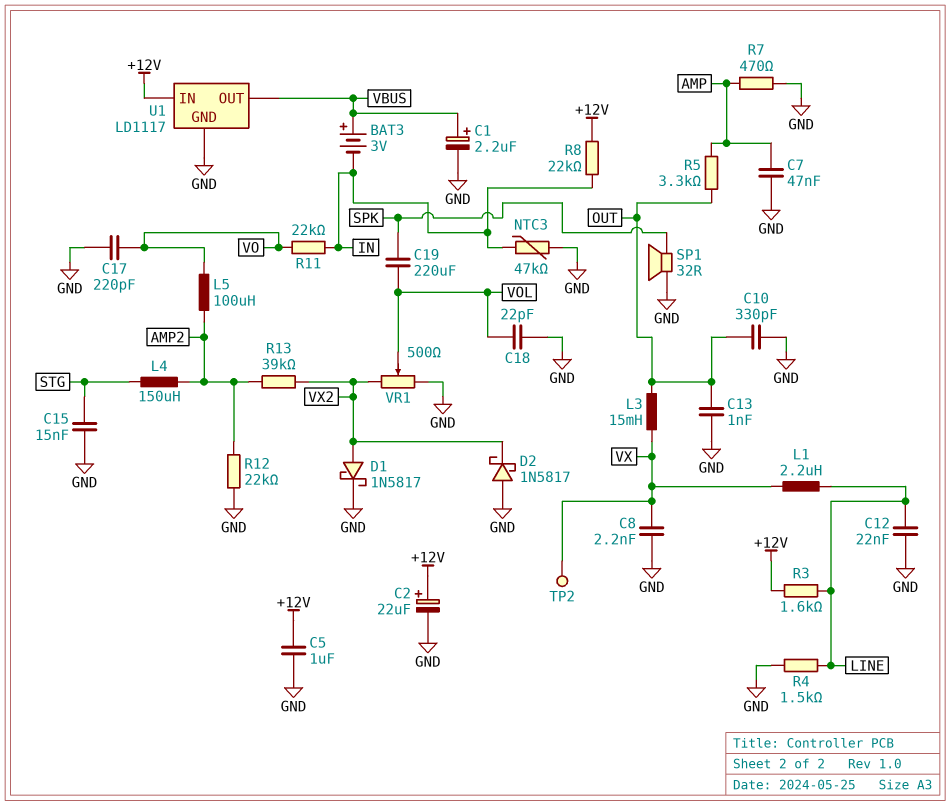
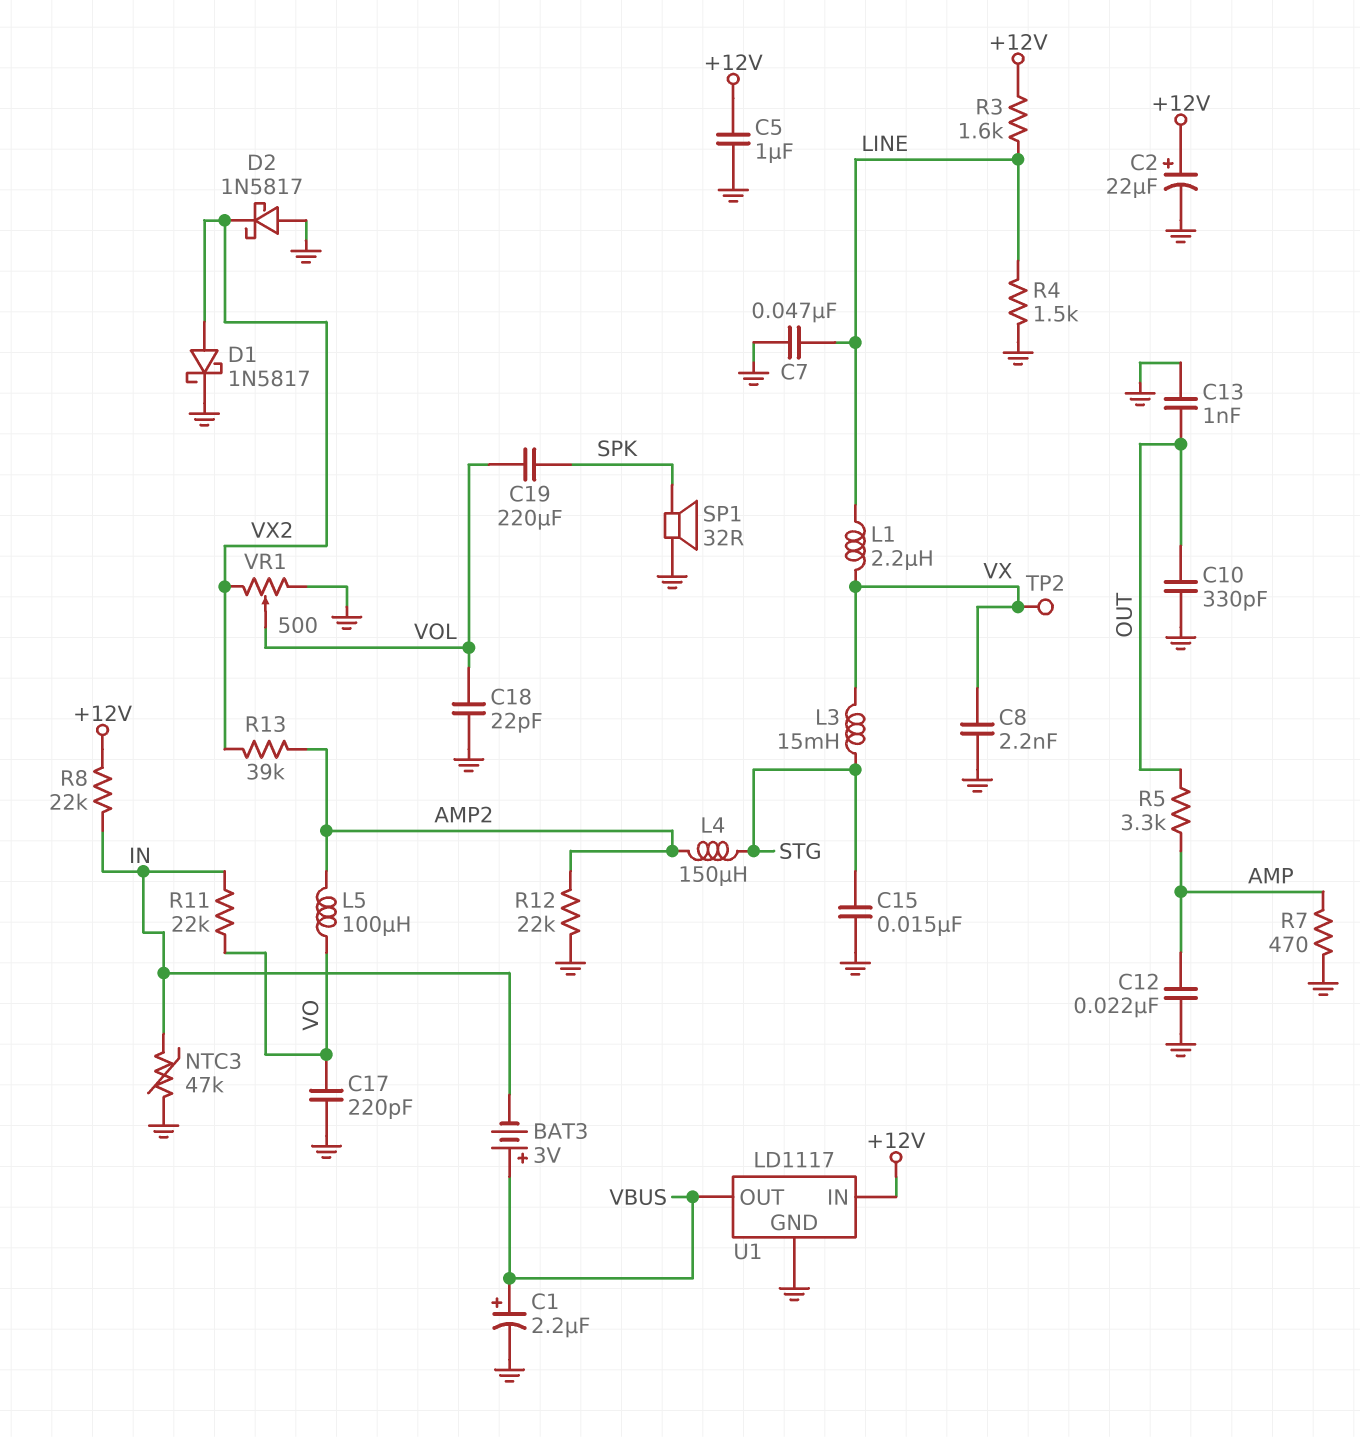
C7: 47nF (AMP, GND) -> 47nF (GND, LINE)
C12: 22nF (GND, LINE) -> 22nF (AMP, GND)
L3: 15mH (OUT, VX) -> 15mH (STG, VX)

